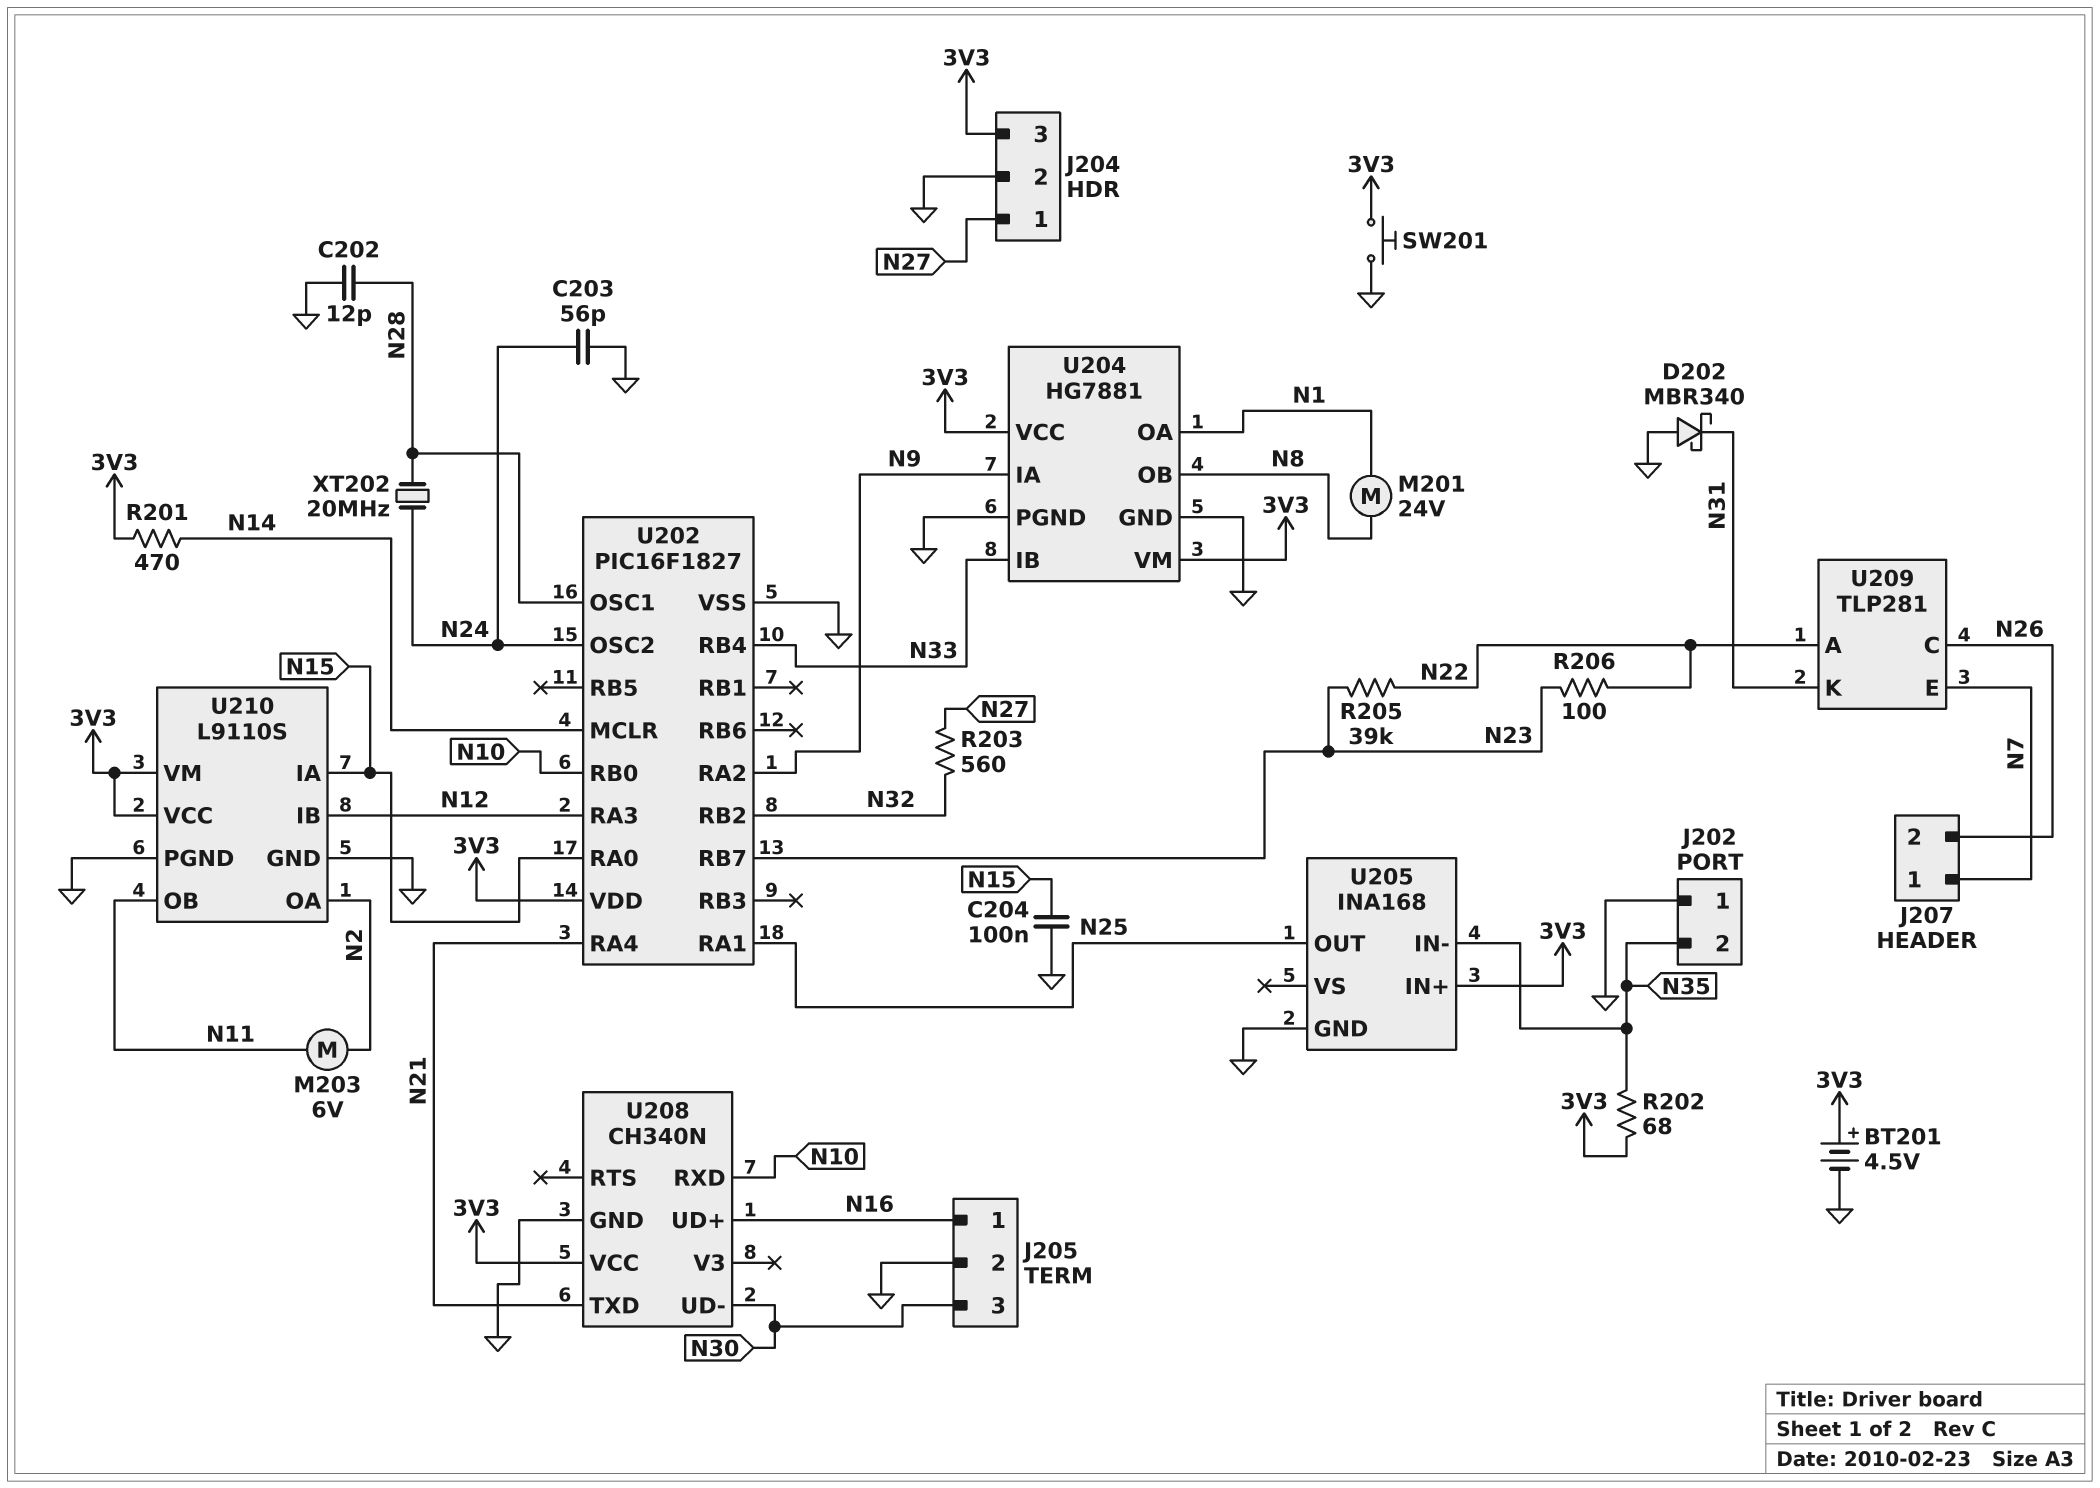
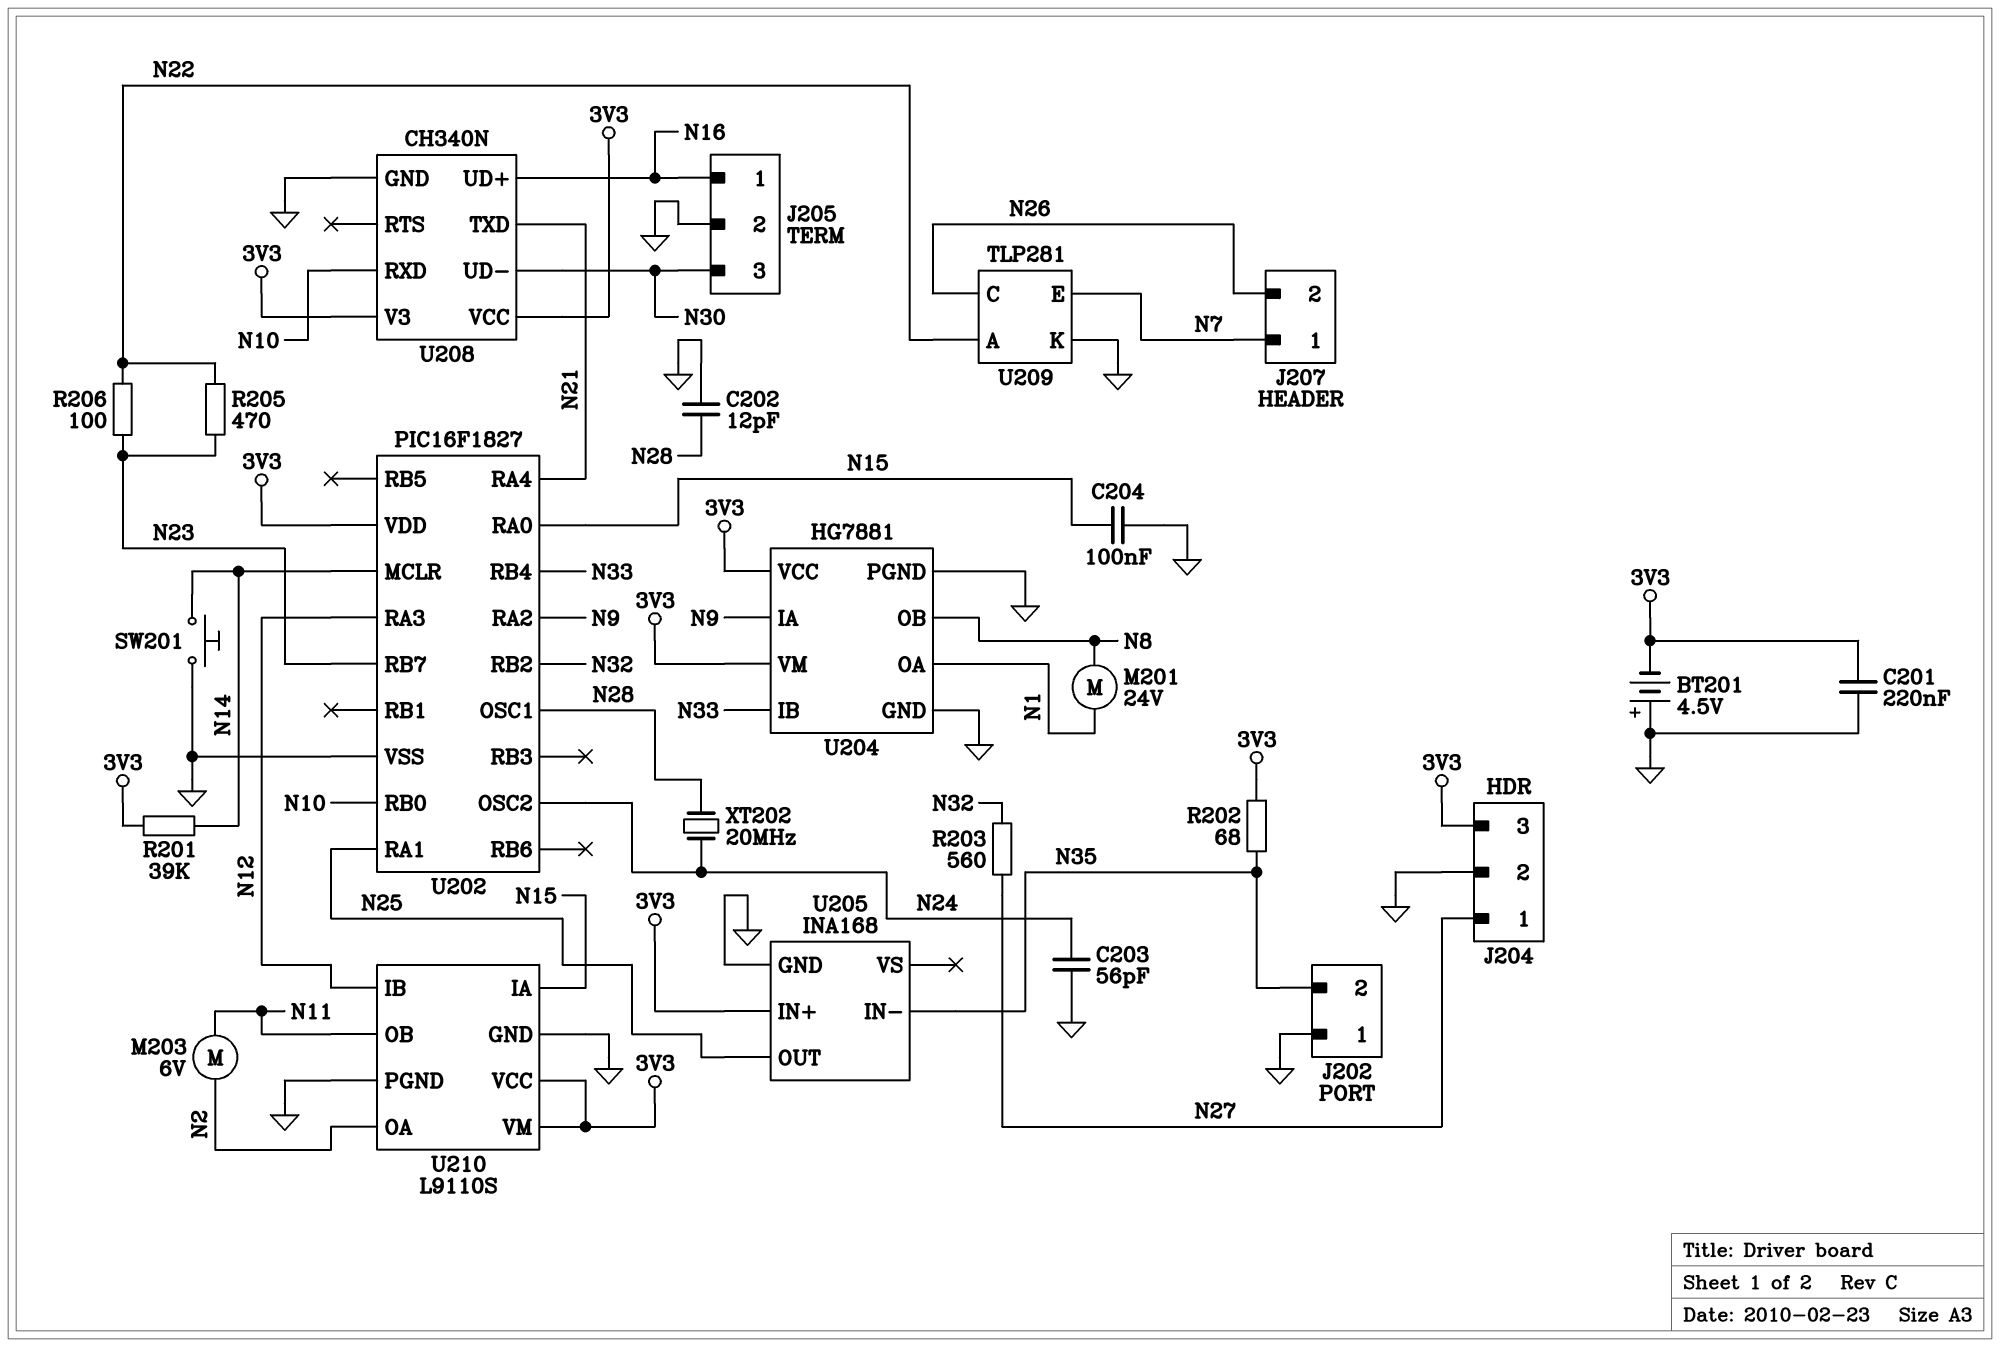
BT201: 4.5V (plus 3V3, minus GND) -> 4.5V (plus GND, minus 3V3)
C201: none -> 220nF (3V3, GND)
D202: schottky MBR340 (A GND, K N31) -> none
R201: 470 (3V3, N14) -> 39k (3V3, N14)
R205: 39k (N22, N23) -> 470 (N22, N23)
SW201: button (3V3, GND) -> button (GND, N14)
U208 pin V3: none -> 3V3
U209 pin K: N31 -> GND

